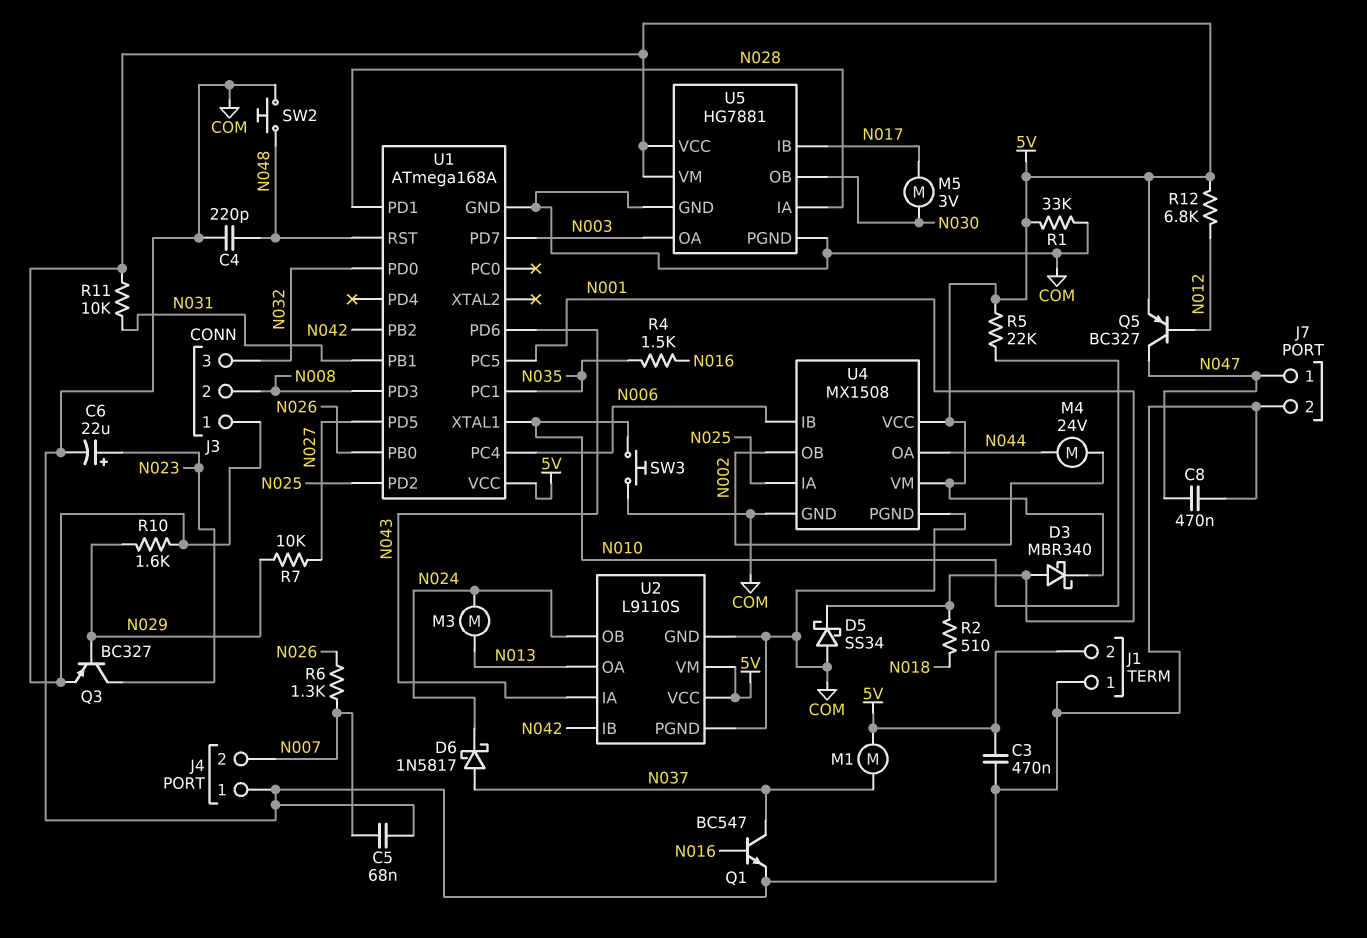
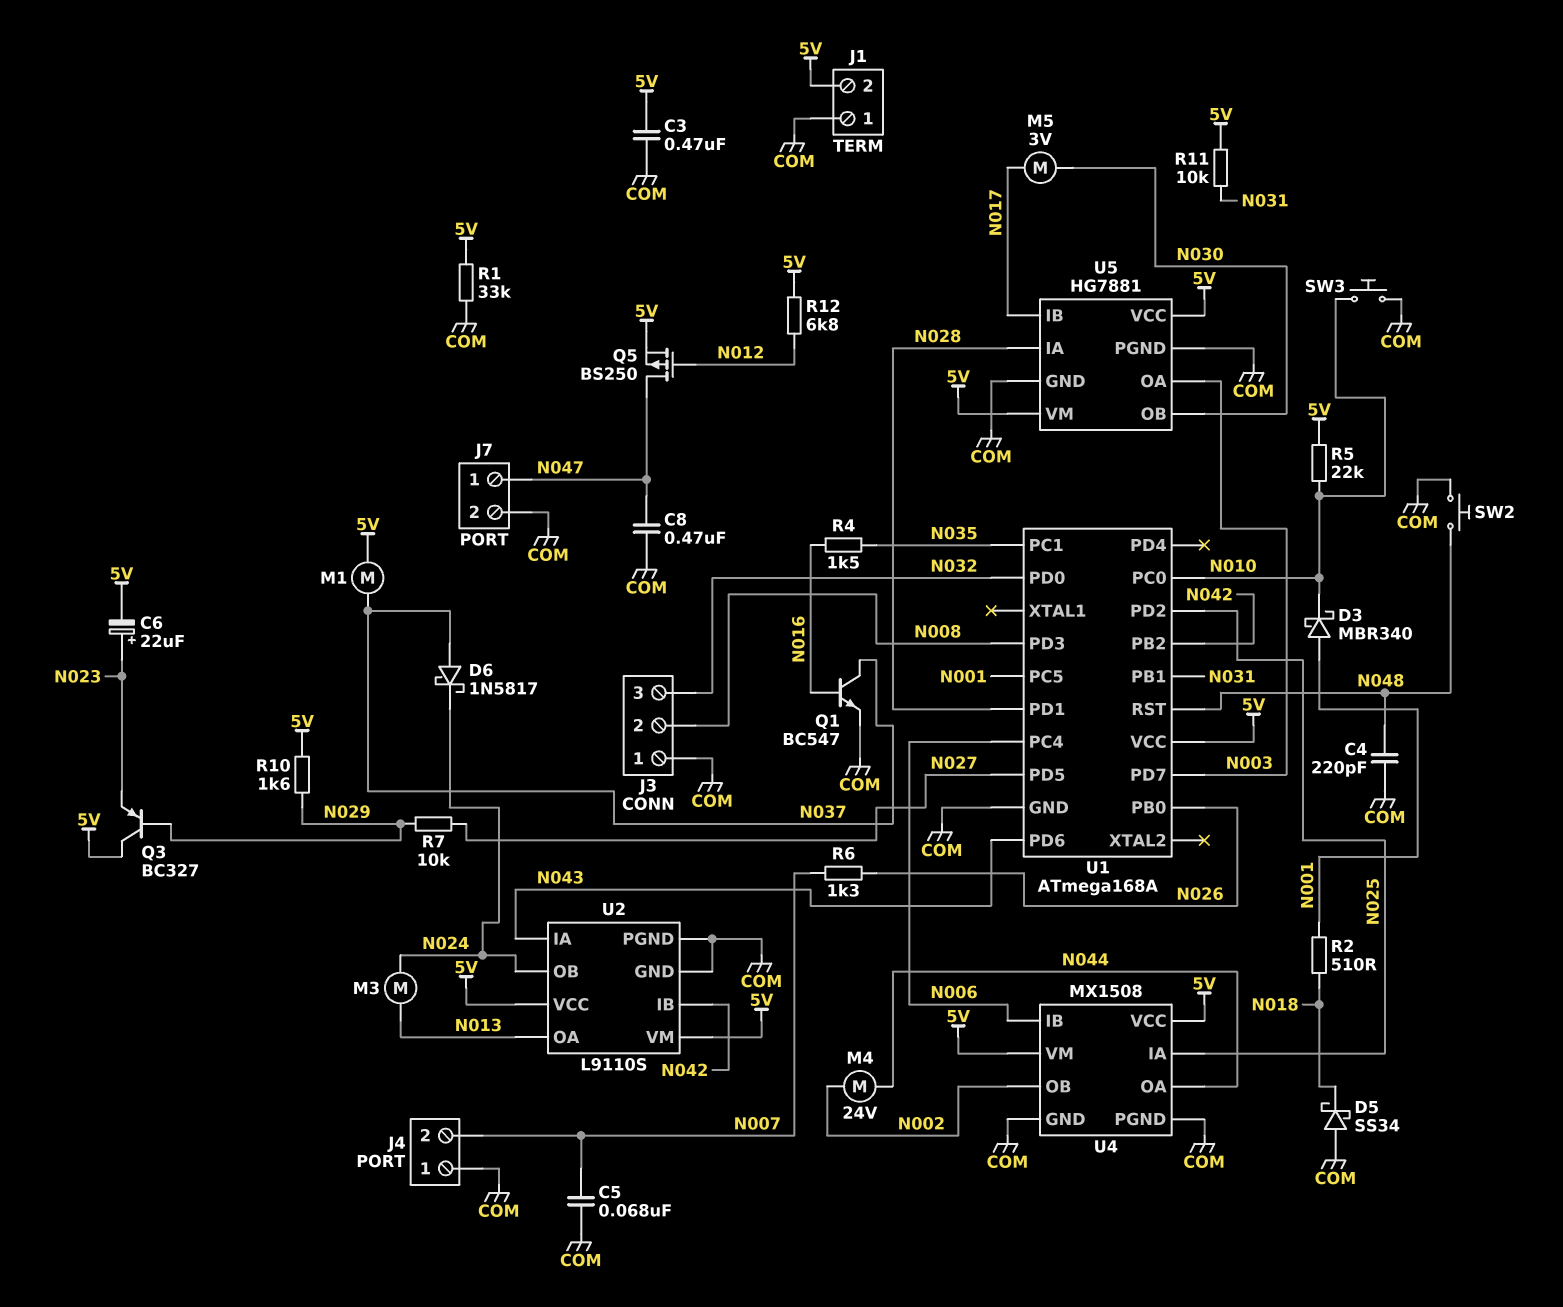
C6: 22uF (plus N023, minus COM) -> 22uF (plus N023, minus 5V)
D3: schottky MBR340 (A N001, K 5V) -> schottky MBR340 (A N001, K N010)
D5: schottky SS34 (A COM, K N001) -> schottky SS34 (A COM, K N018)
J3 pin 1: 5V -> COM
Q3: PNP BC327 (B N029, C N023, E 5V) -> PNP BC327 (B N029, C 5V, E N023)
Q5: PNP BC327 (B N012, C N047, E 5V) -> PMOS BS250 (G N012, D N047, S 5V)
U1 pin PC0: none -> N010
U1 pin XTAL1: N010 -> none

